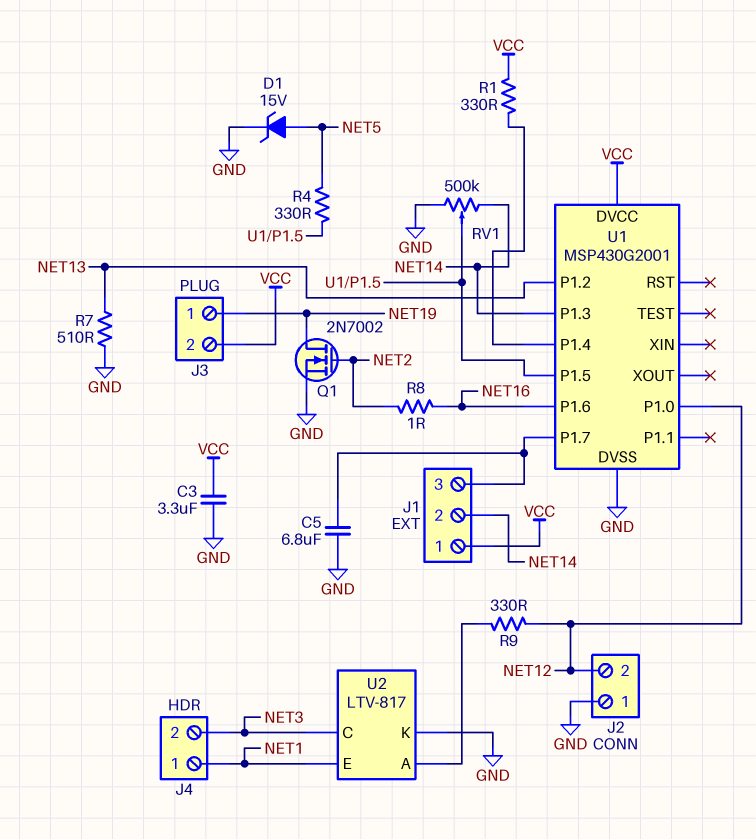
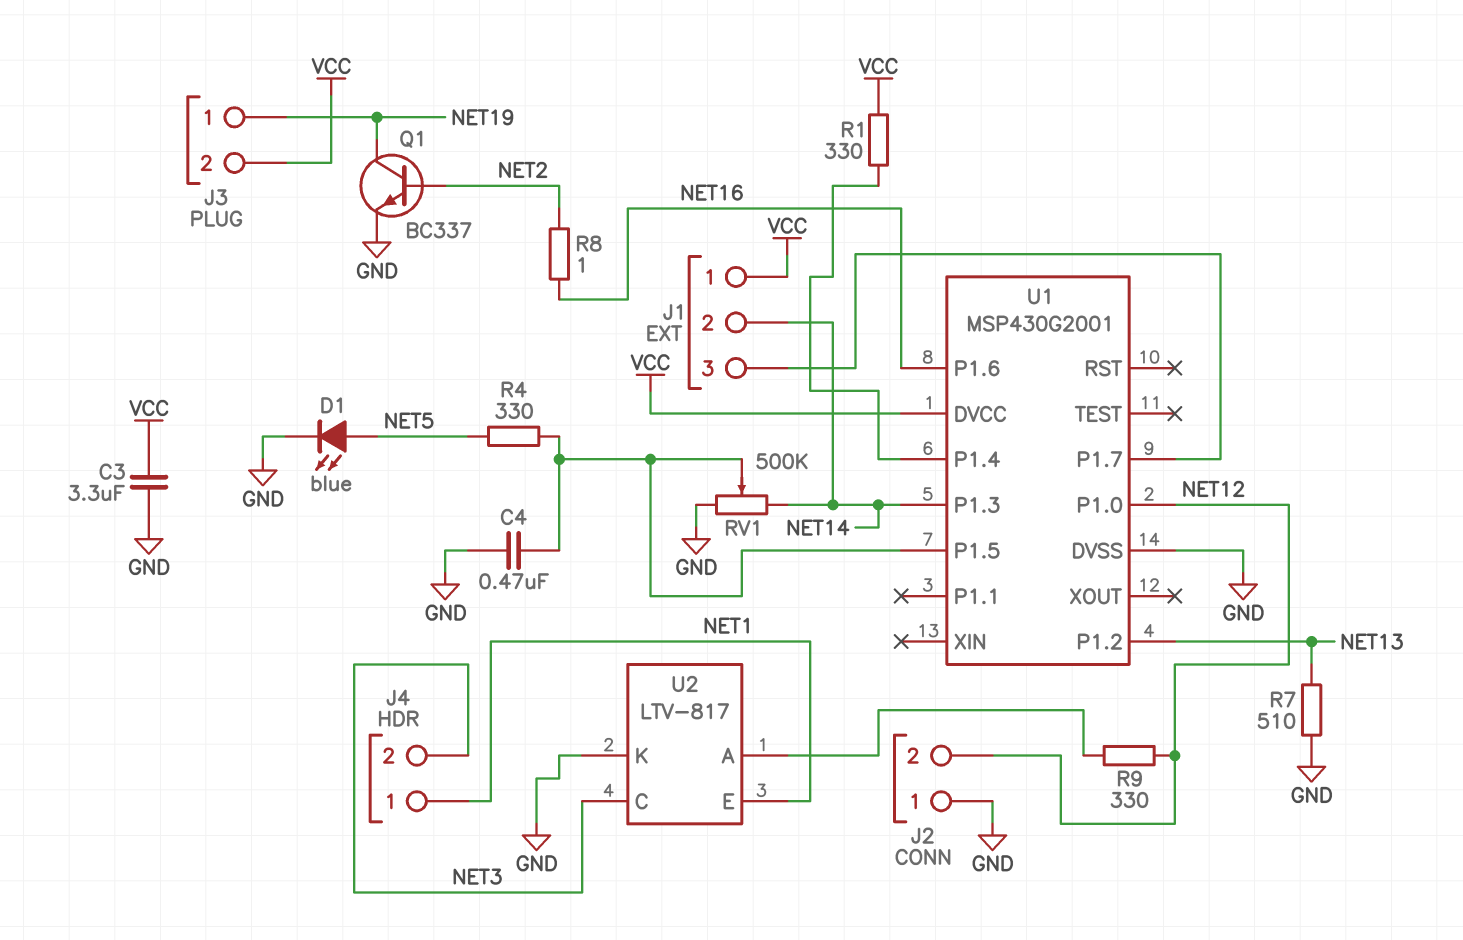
C4: none -> 470nF (GND, U1/P1.5)
C5: 6.8uF (GND, J1/3) -> none
D1: zener 15V (A NET5, K GND) -> LED blue (A NET5, K GND)
Q1: NMOS 2N7002 (G NET2, D NET19, S GND) -> NPN BC337 (B NET2, C NET19, E GND)

